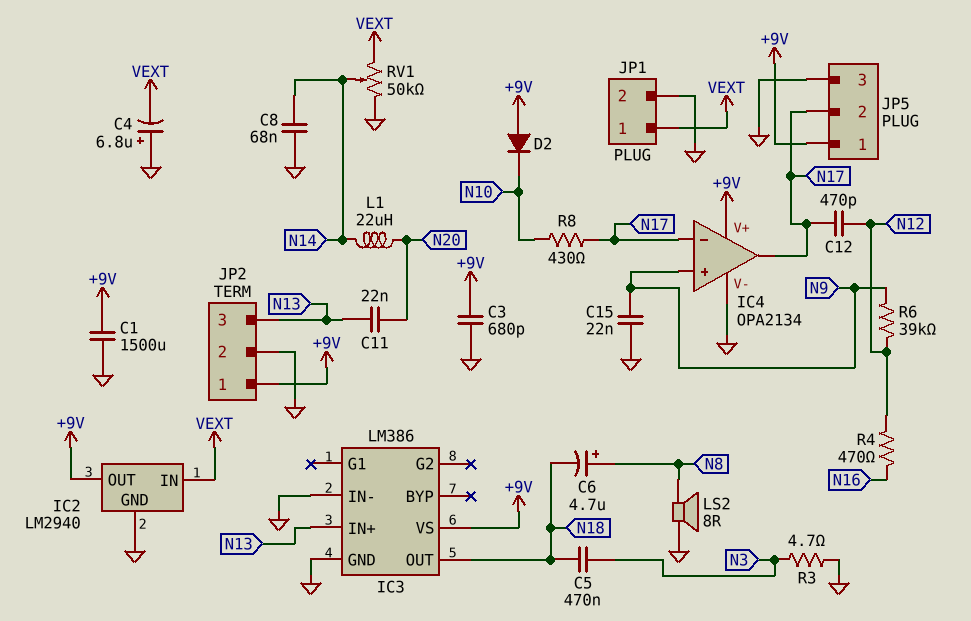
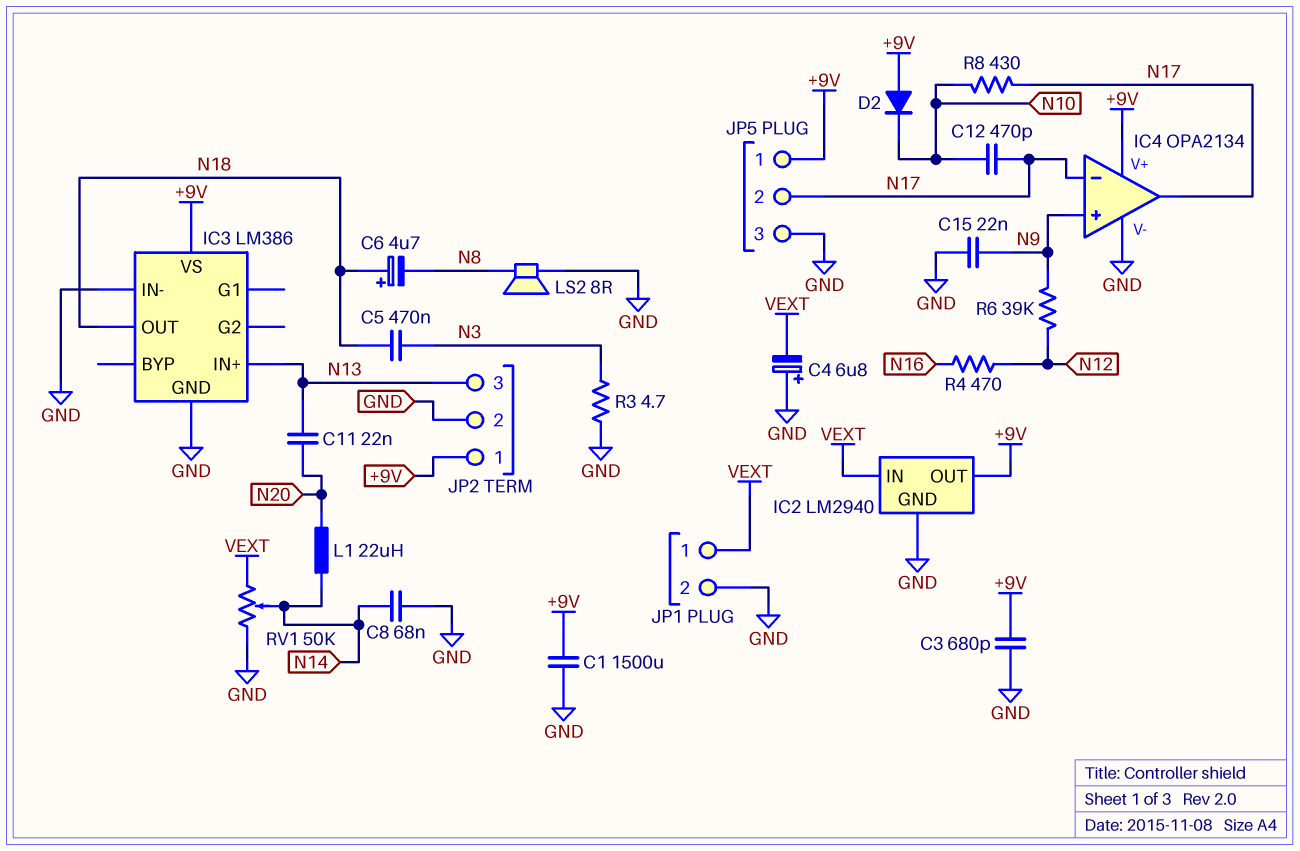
C6: 4.7uF (plus N8, minus N18) -> 4.7uF (plus N18, minus N8)
C12: 470pF (N12, N17) -> 470pF (N10, N17)

